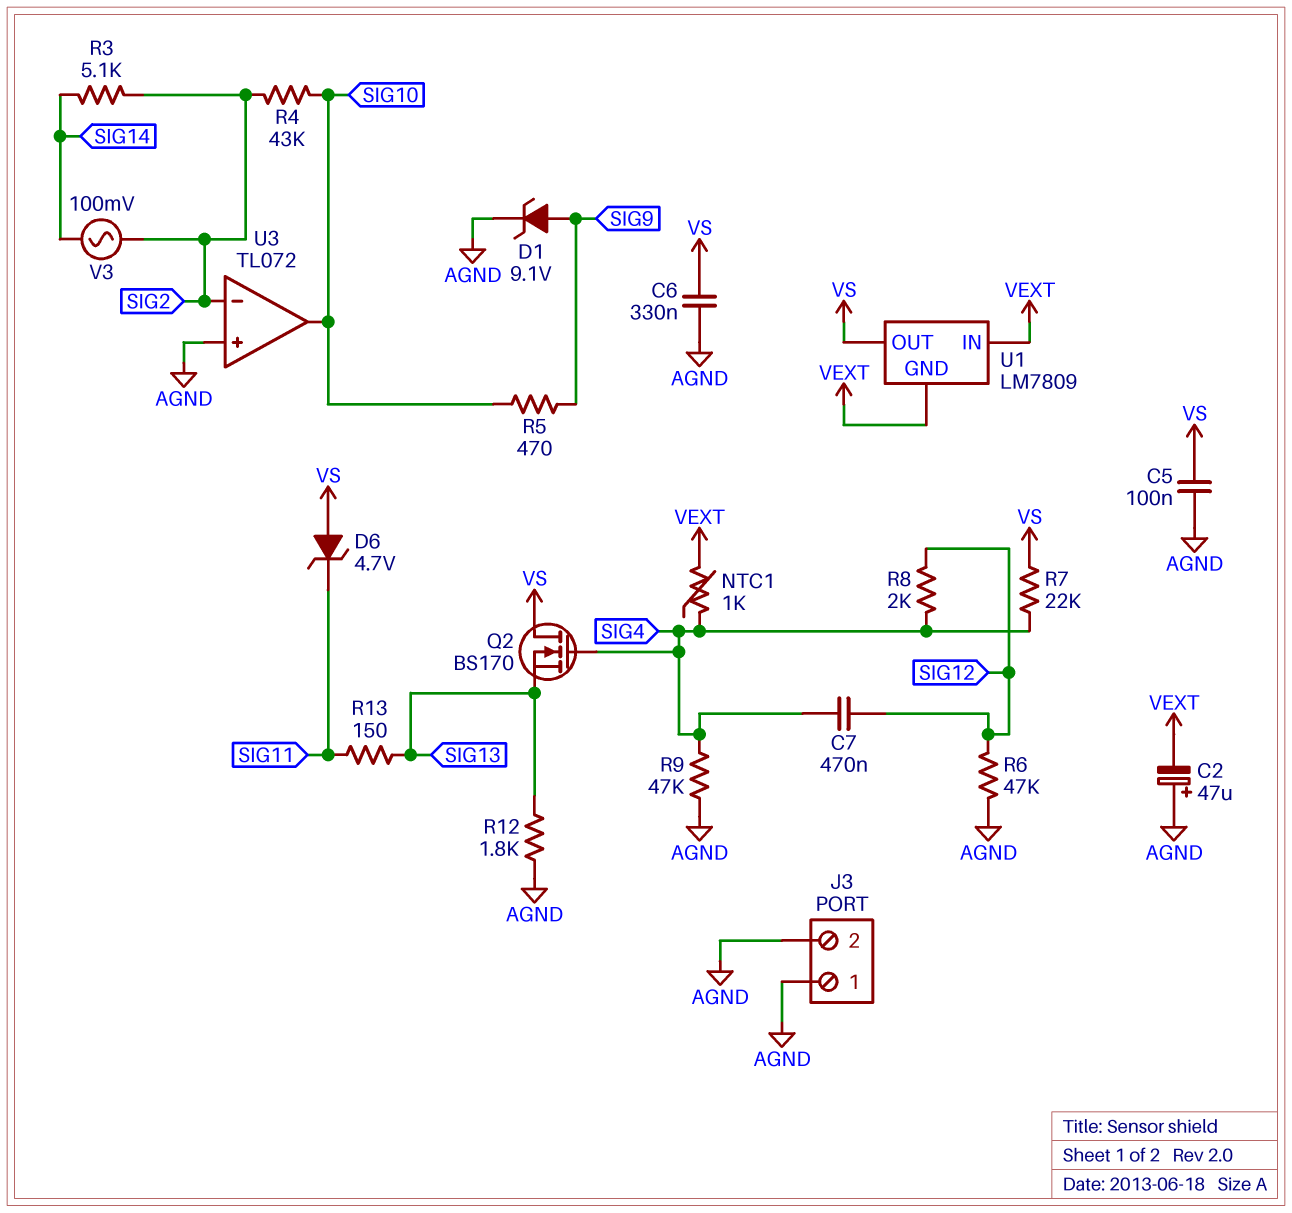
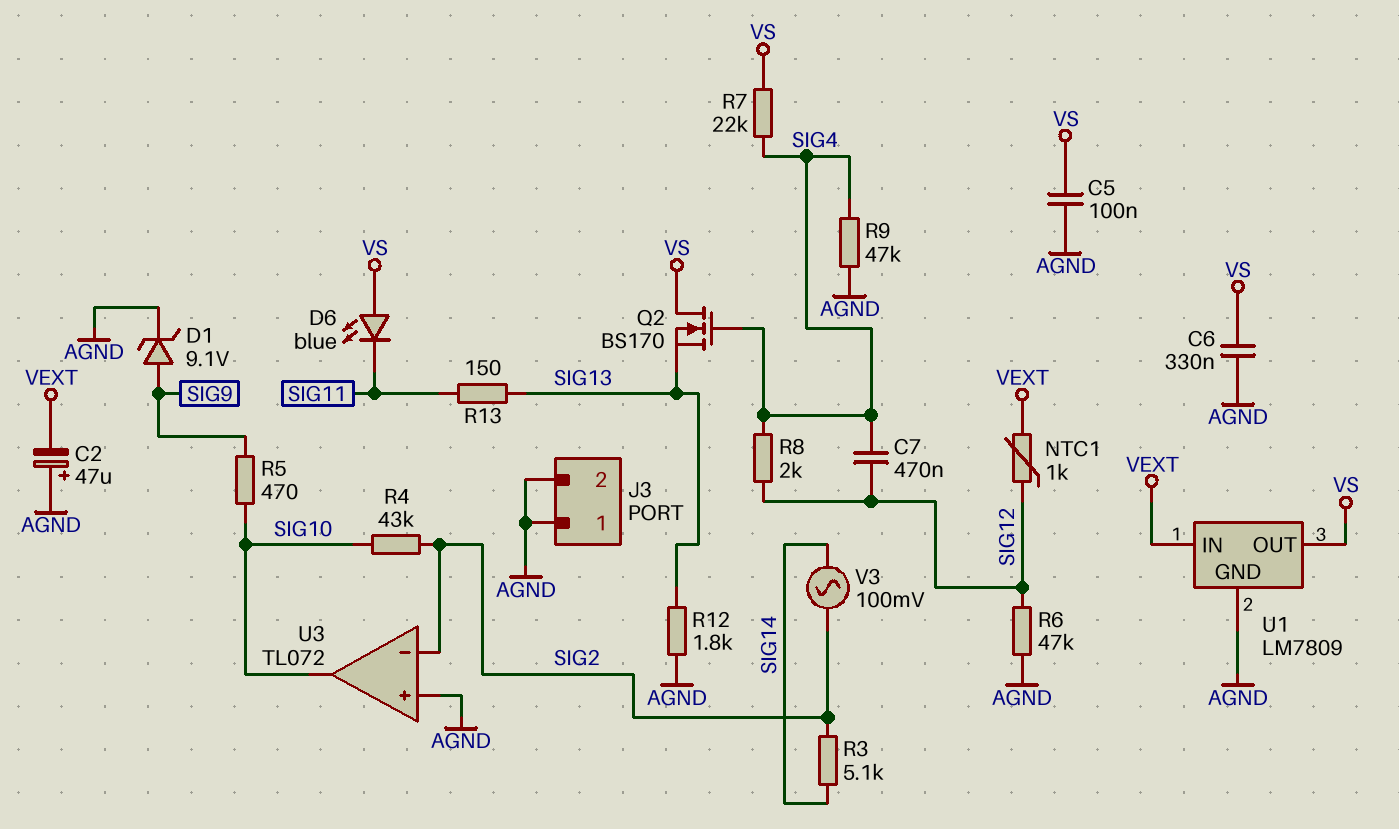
D6: zener 4.7V (A VS, K SIG11) -> LED blue (A VS, K SIG11)
NTC1: 1k (SIG4, VEXT) -> 1k (SIG12, VEXT)
U1 pin GND: VEXT -> AGND

